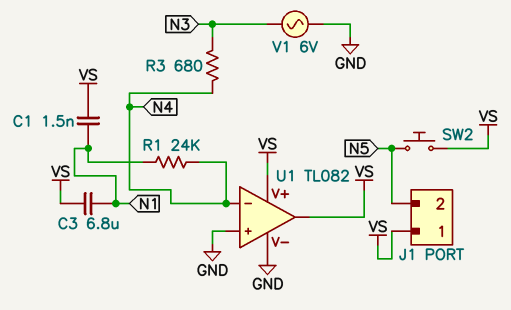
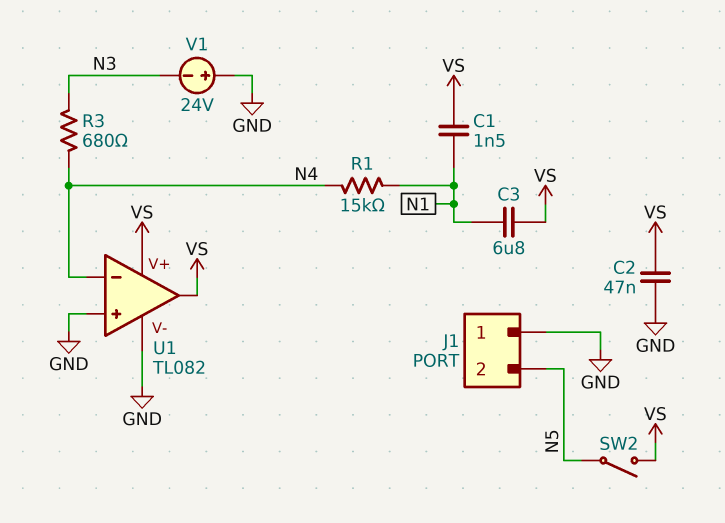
C2: none -> 47nF (GND, VS)
J1 pin 1: VS -> GND
R1: 24k (N1, N4) -> 15k (N1, N4)
SW2: button (N5, VS) -> switch (N5, VS)
V1: AC 6V (GND, N3) -> 24V (plus GND, minus N3)

